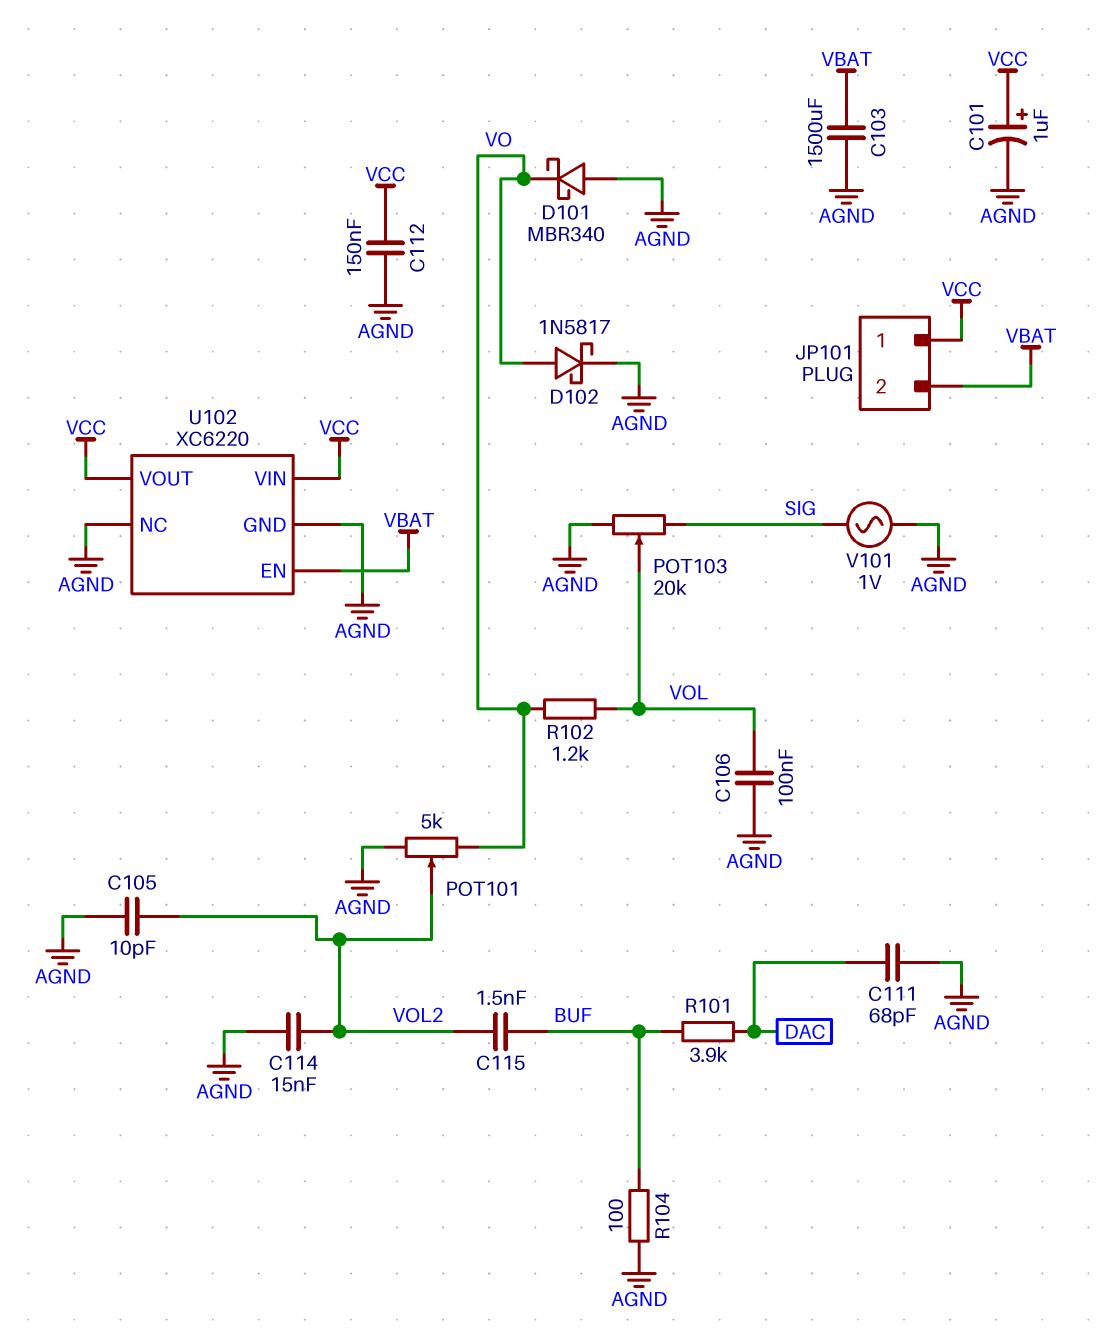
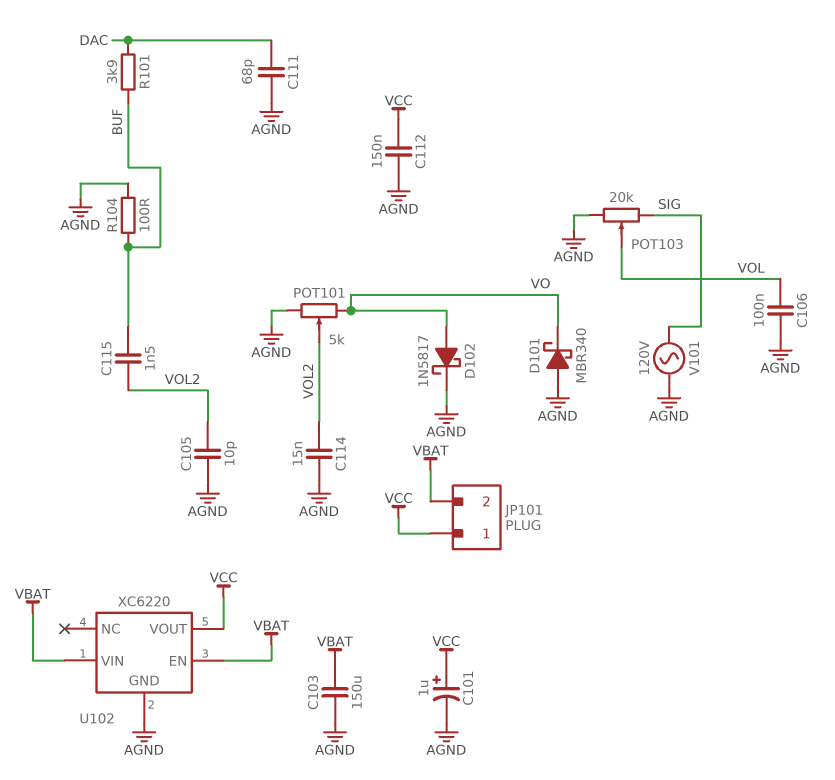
C103: 1500uF (AGND, VBAT) -> 150uF (AGND, VBAT)
R102: 1.2k (VO, VOL) -> none
U102 pin NC: AGND -> none
U102 pin VIN: VCC -> VBAT
V101: AC 1V (AGND, SIG) -> AC 120V (AGND, SIG)

